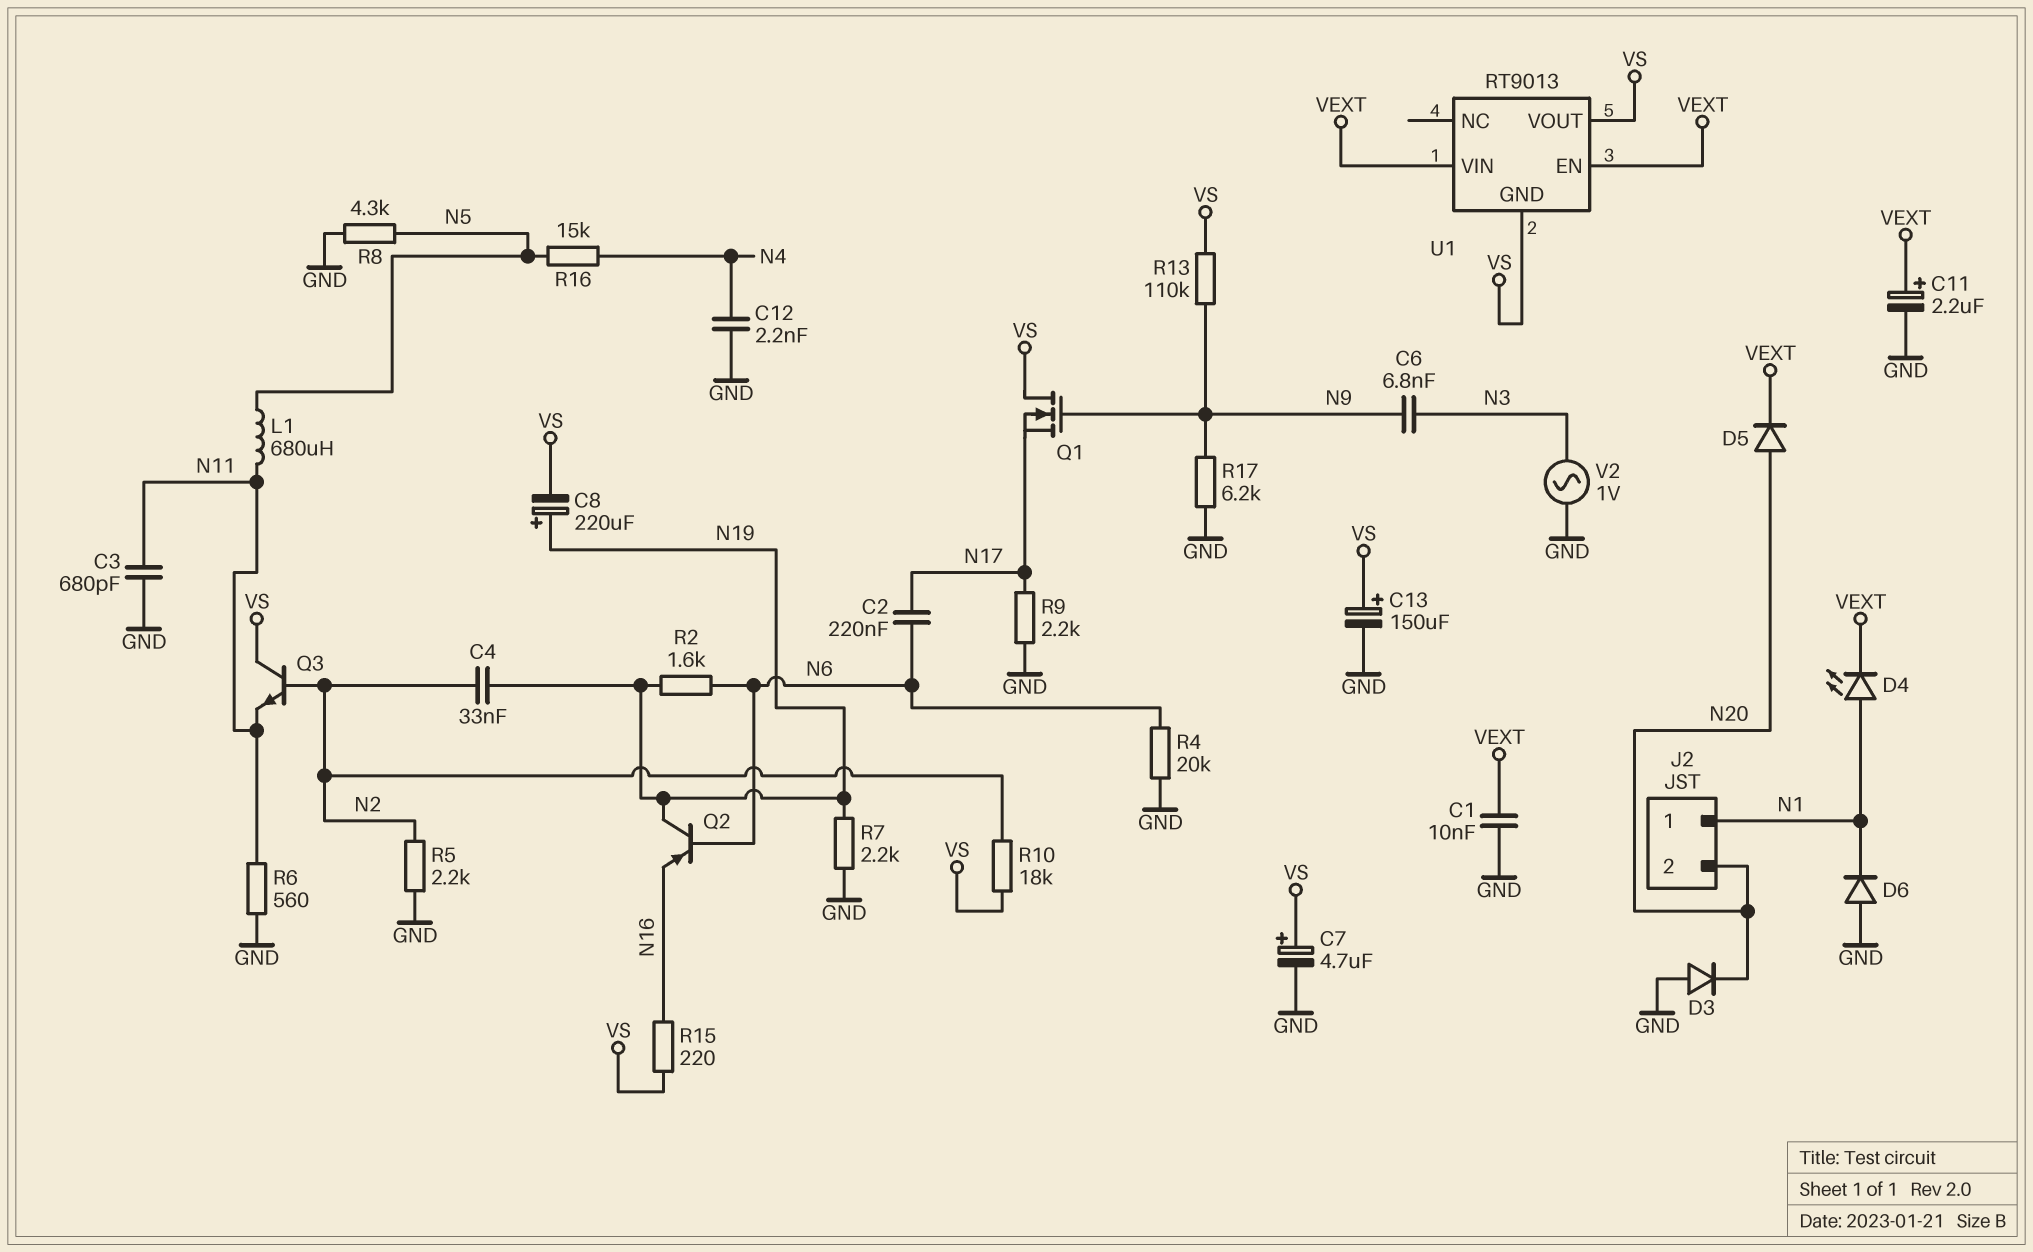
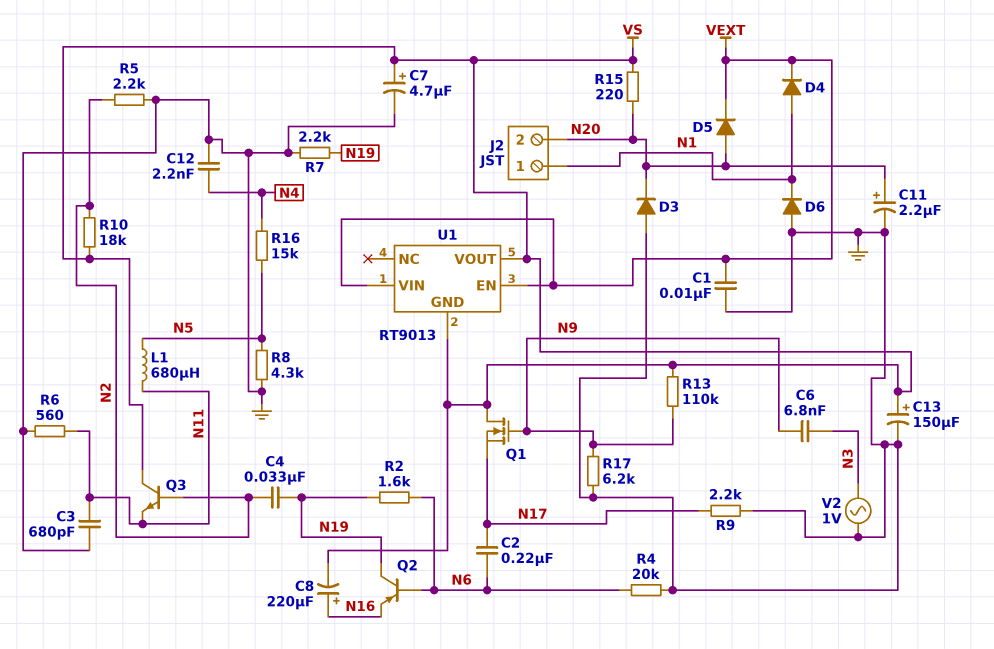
C8: 220uF (plus N19, minus VS) -> 220uF (plus N16, minus VS)
C11: 2.2uF (plus VEXT, minus GND) -> 2.2uF (plus N20, minus GND)
D4: LED (A N1, K VEXT) -> diode (A N1, K VEXT)
R15: 220 (N16, VS) -> 220 (N20, VS)

